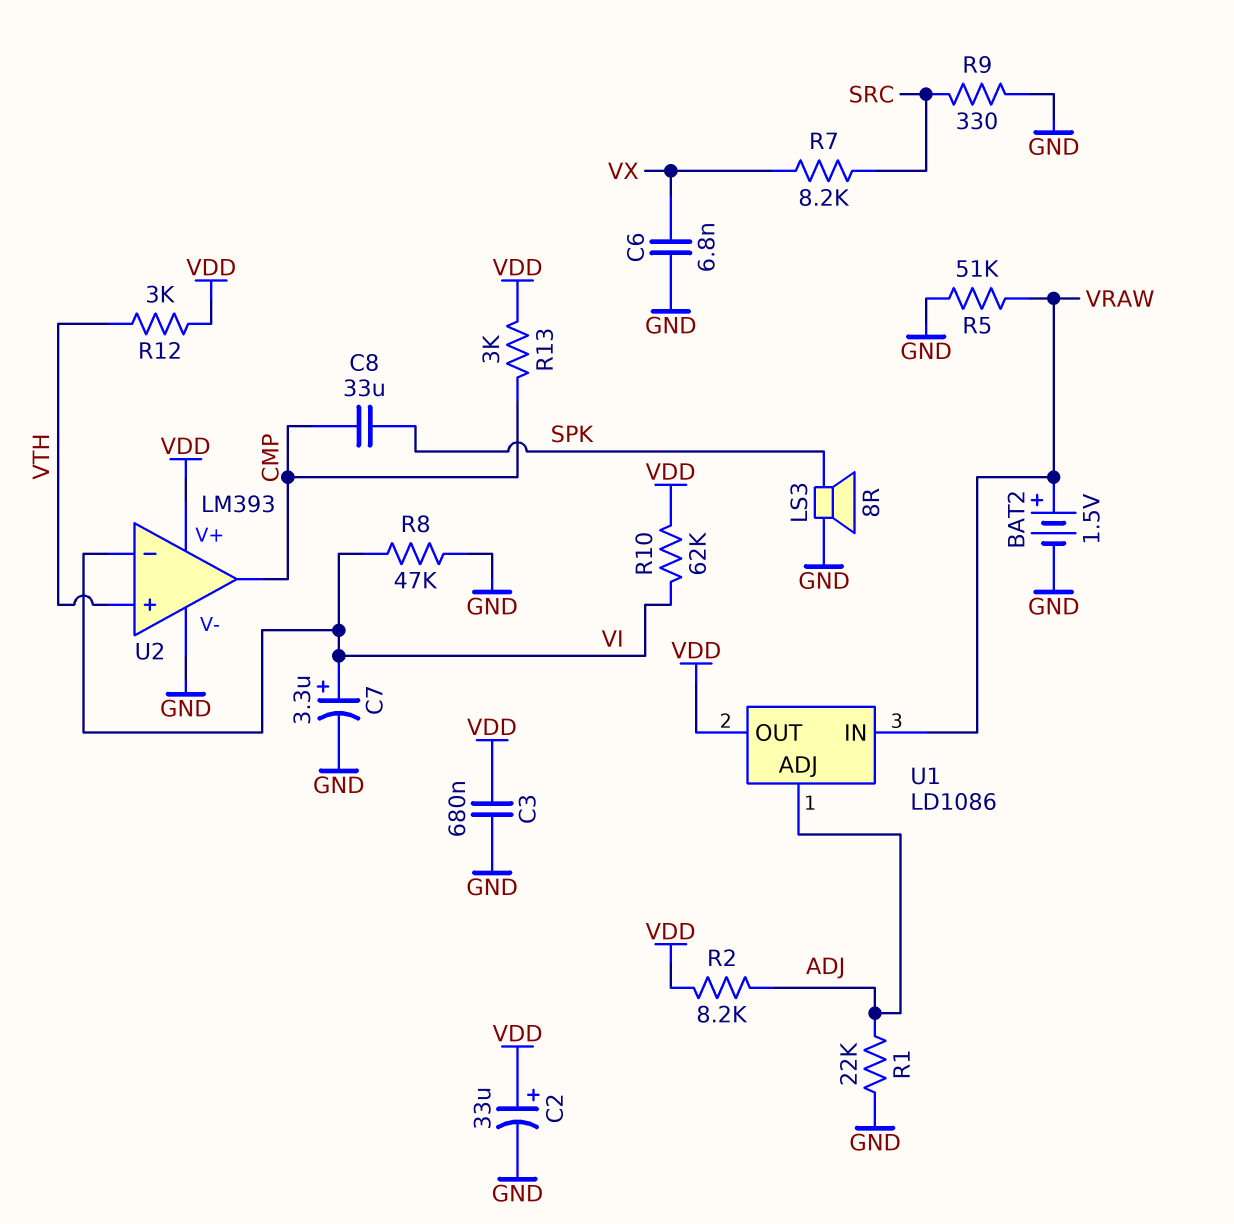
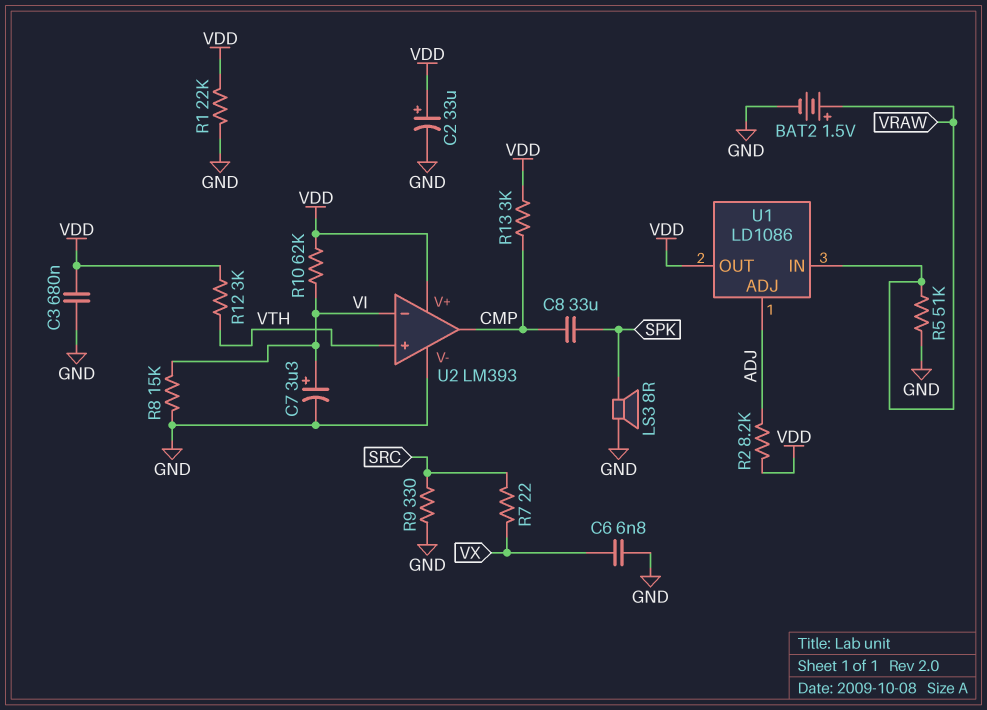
R1: 22k (ADJ, GND) -> 22k (GND, VDD)
R7: 8.2k (SRC, VX) -> 22 (SRC, VX)
R8: 47k (GND, VI) -> 15k (GND, VI)

